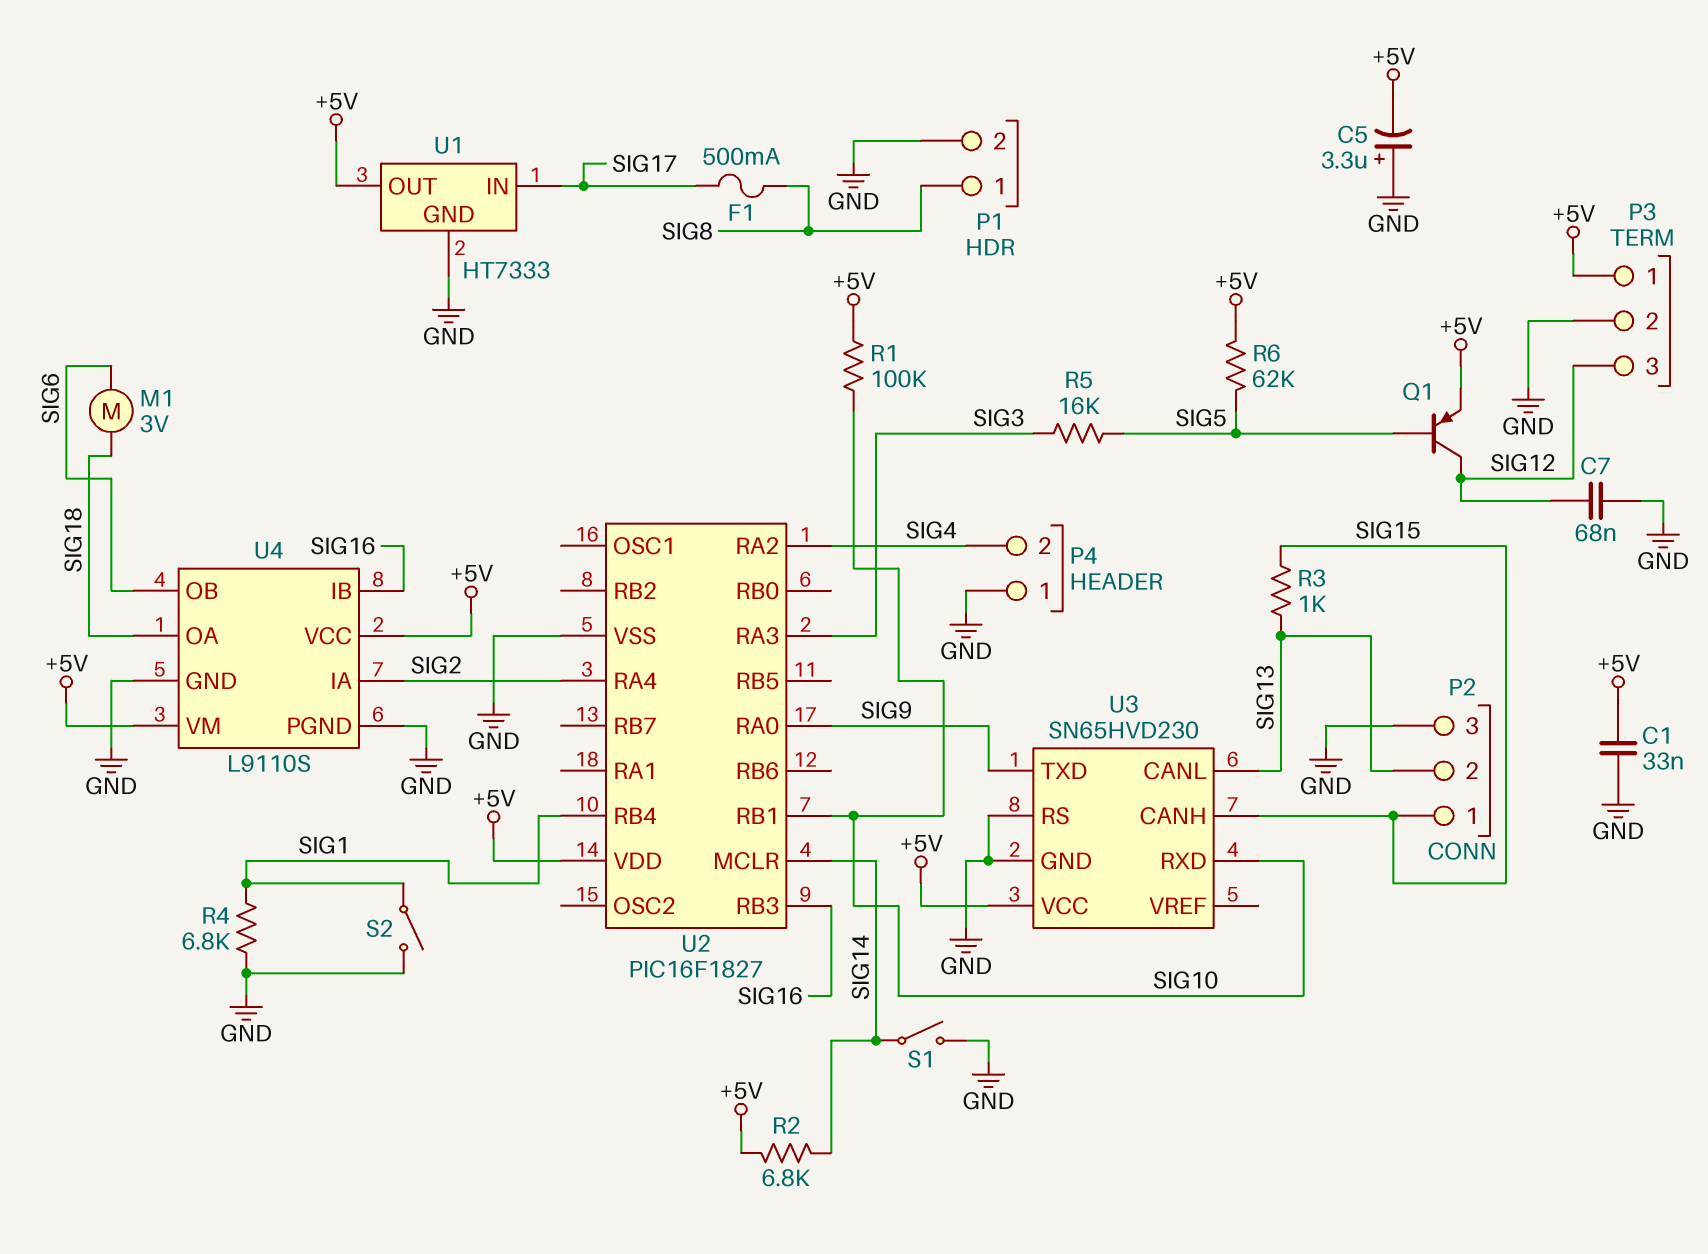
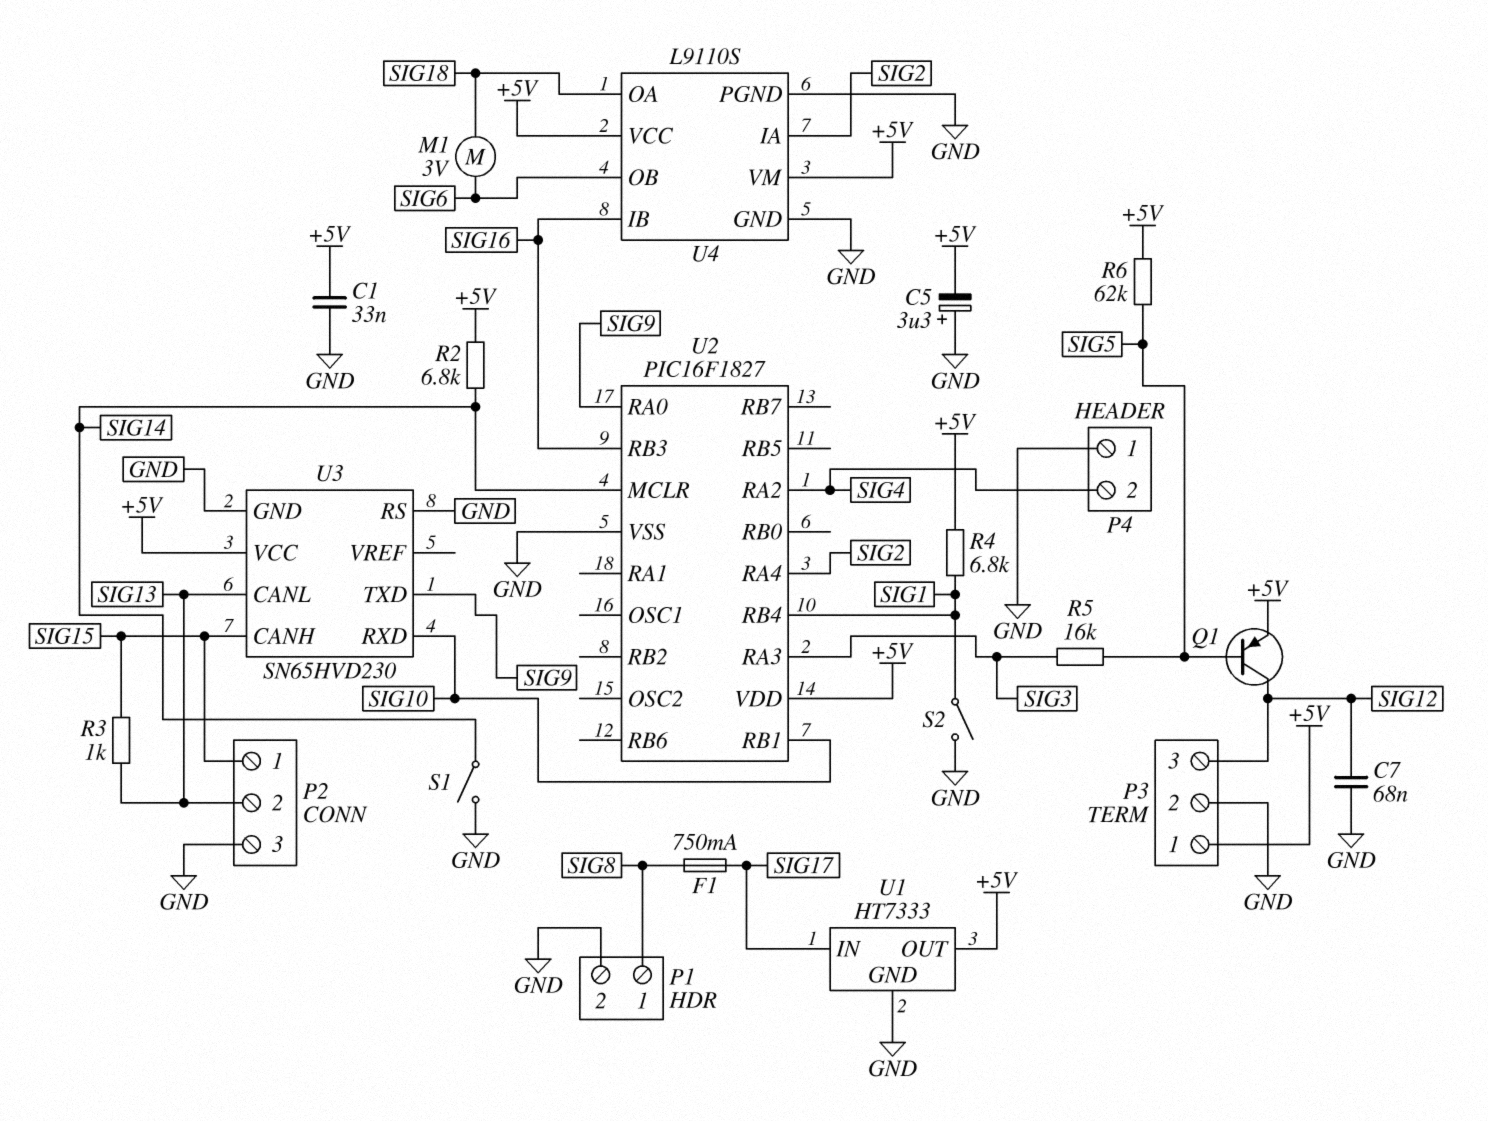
F1: 500mA (SIG8, SIG17) -> 750mA (SIG8, SIG17)
R1: 100k (+5V, SIG10) -> none
R4: 6.8k (GND, SIG1) -> 6.8k (+5V, SIG1)

